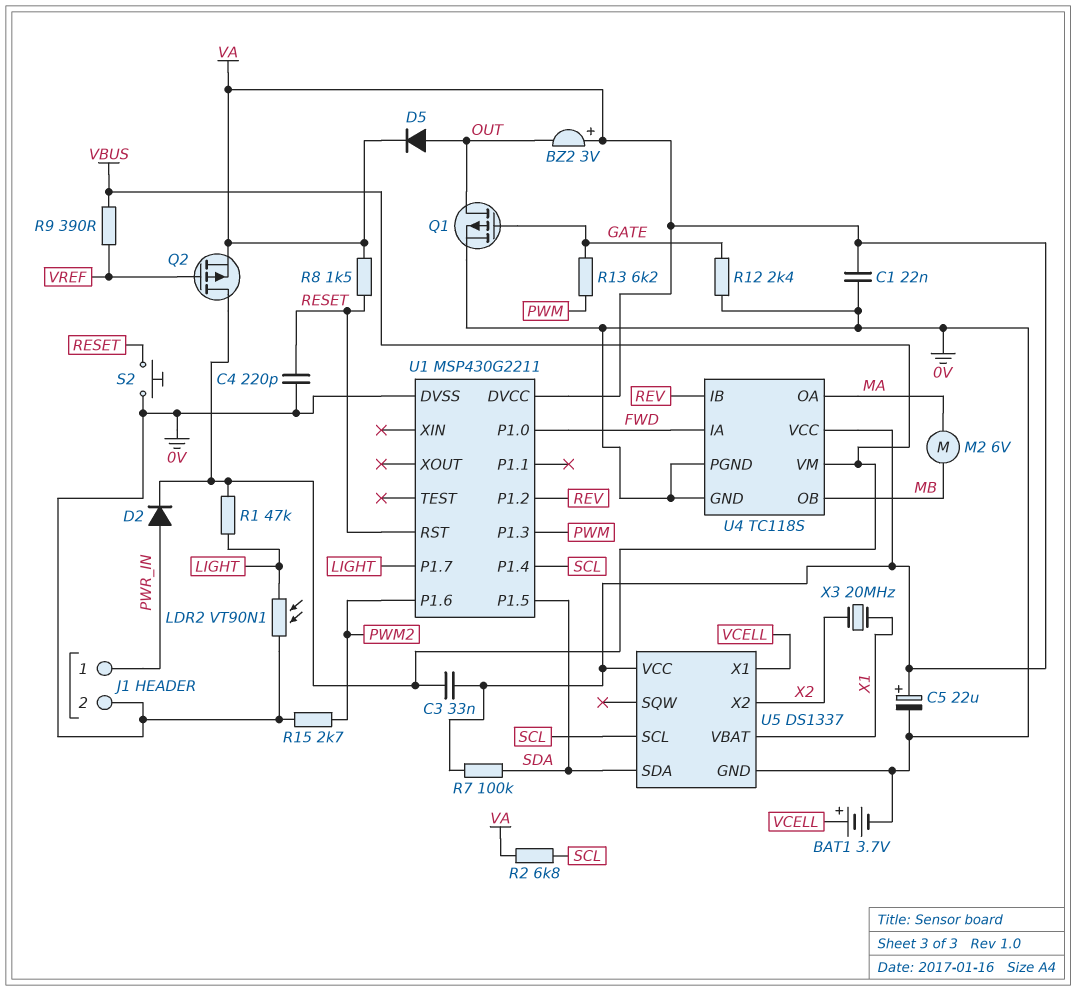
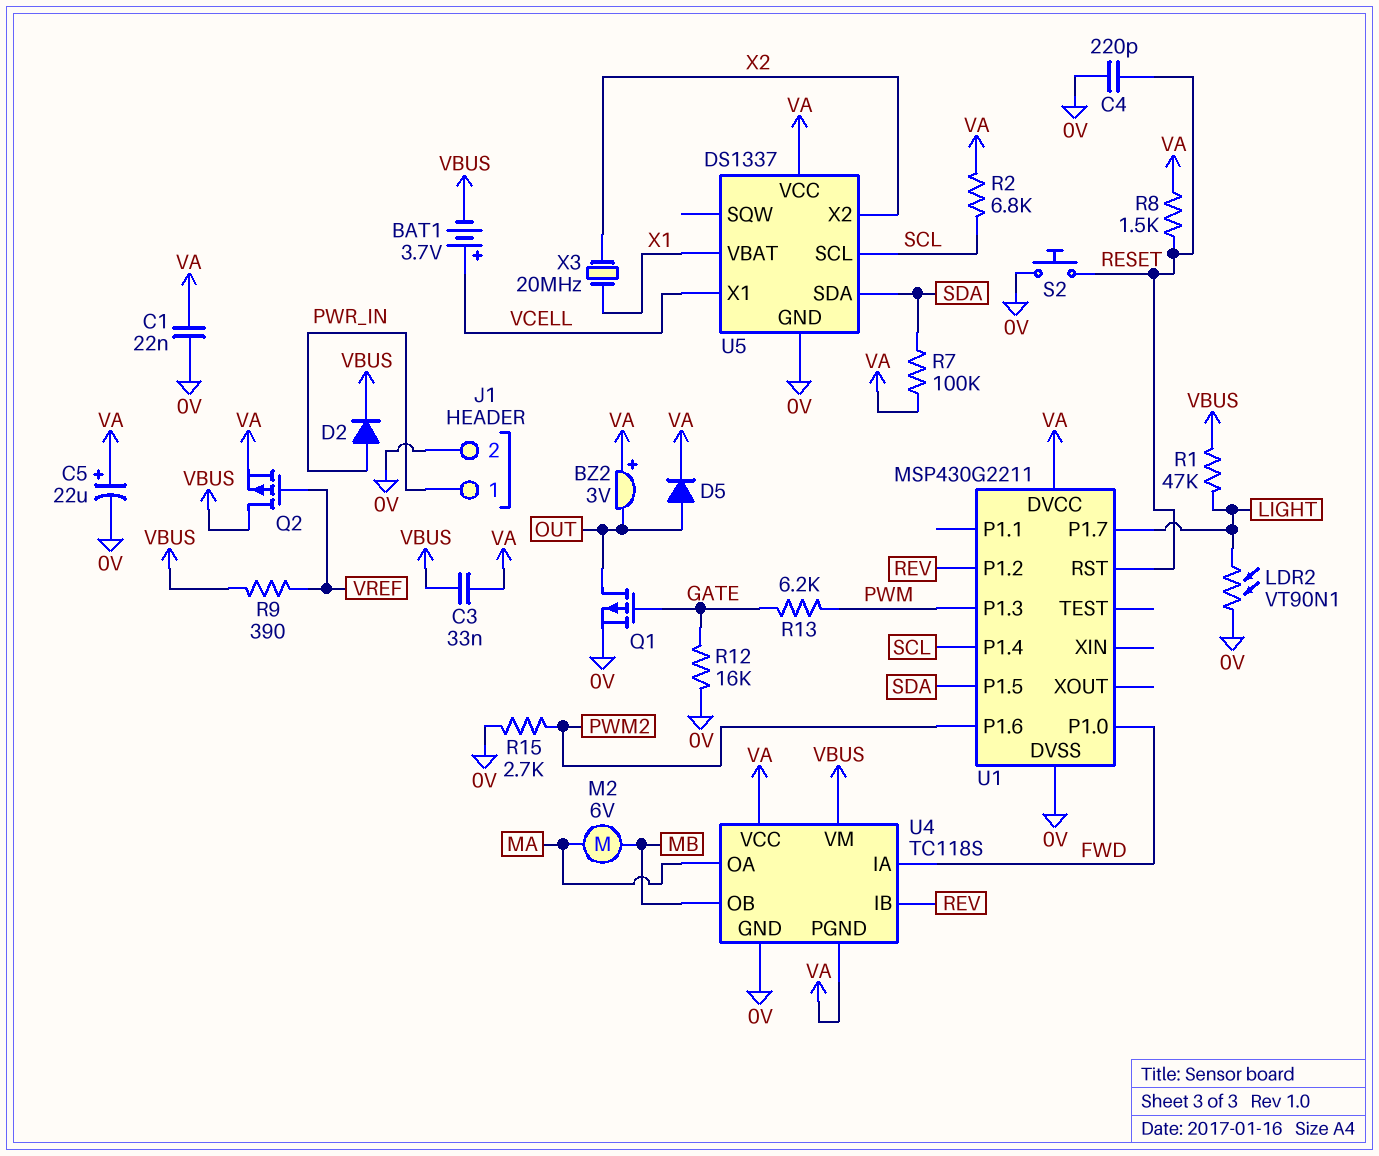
BAT1: 3.7V (plus VCELL, minus 0V) -> 3.7V (plus VCELL, minus VBUS)
R12: 2.4k (0V, GATE) -> 16k (0V, GATE)
U4 pin PGND: 0V -> VA

